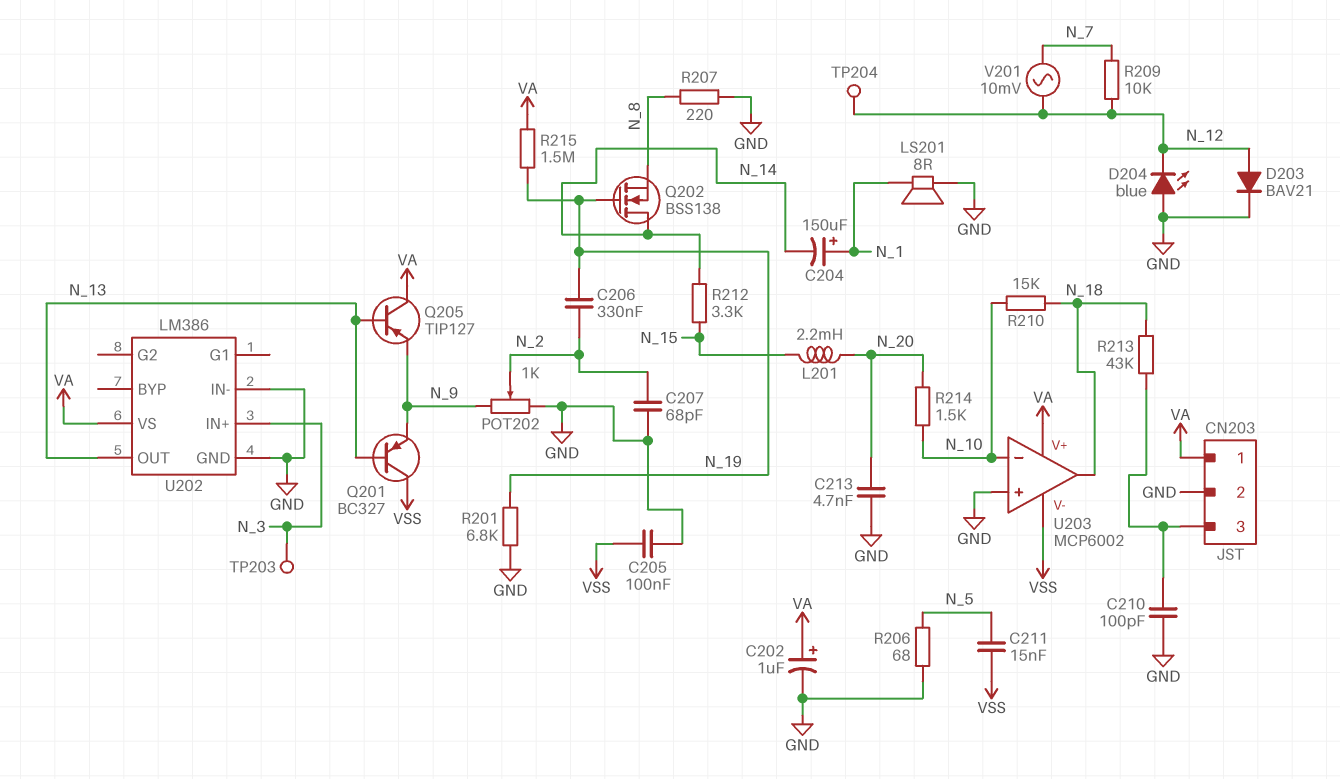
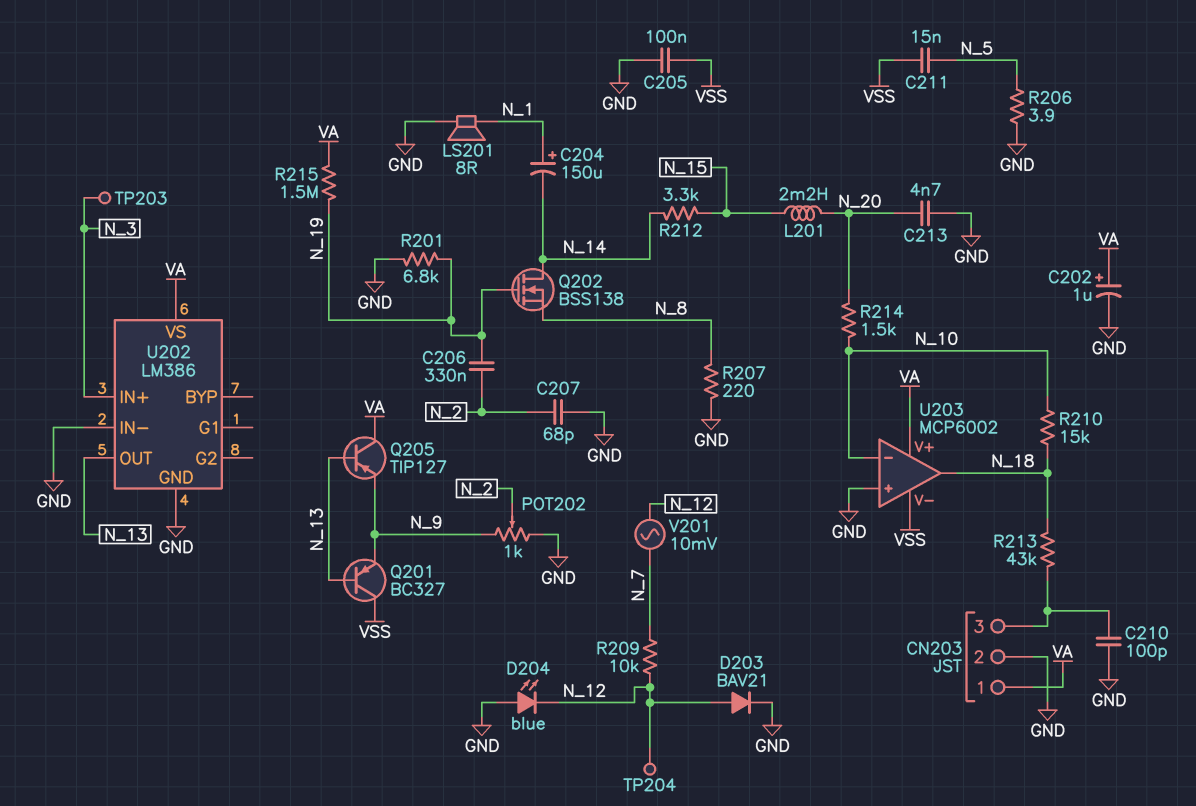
R206: 68 (GND, N_5) -> 3.9 (GND, N_5)

